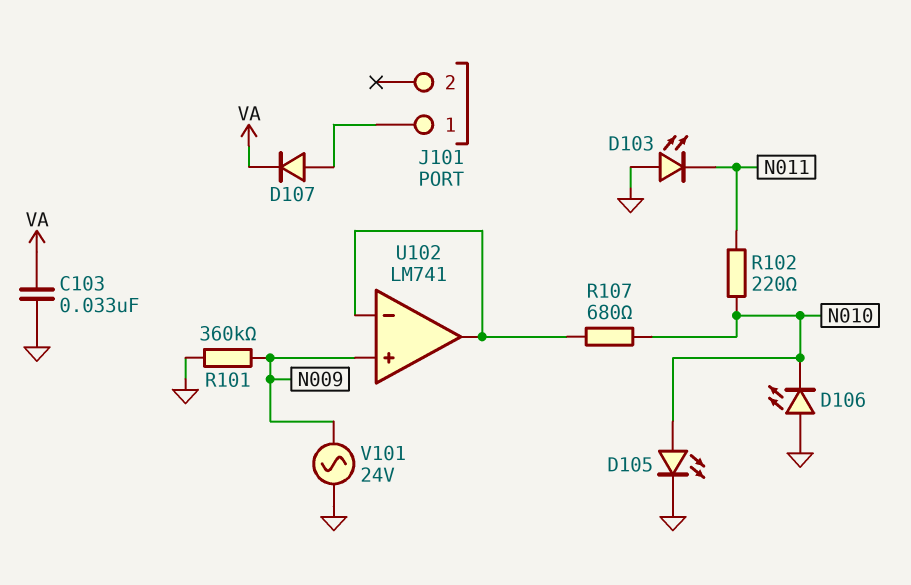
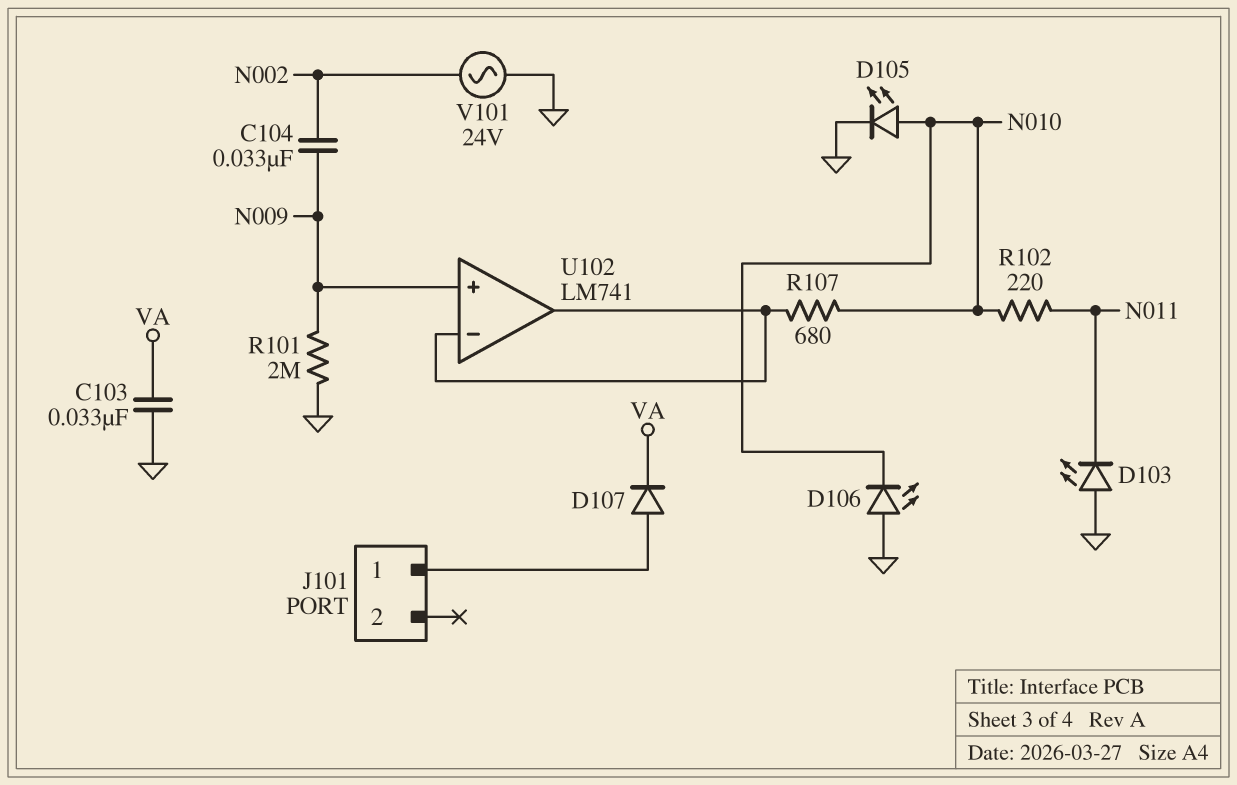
C104: none -> 33nF (N002, N009)
R101: 360k (GND, N009) -> 2M (GND, N009)
V101: AC 24V (GND, N009) -> AC 24V (GND, N002)

